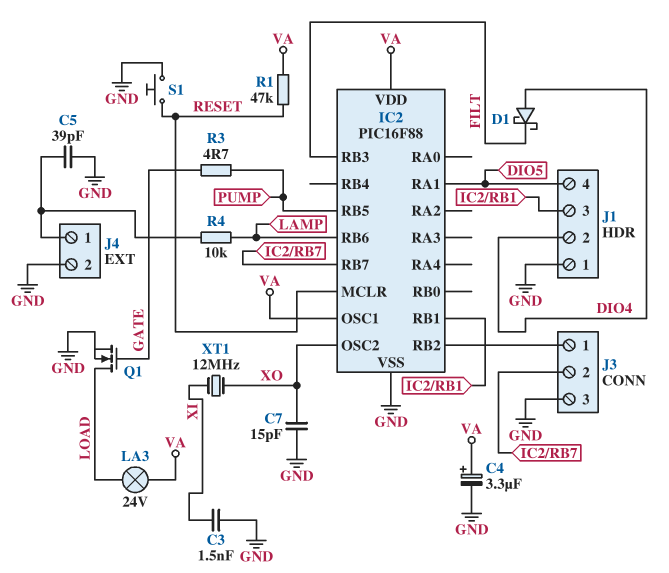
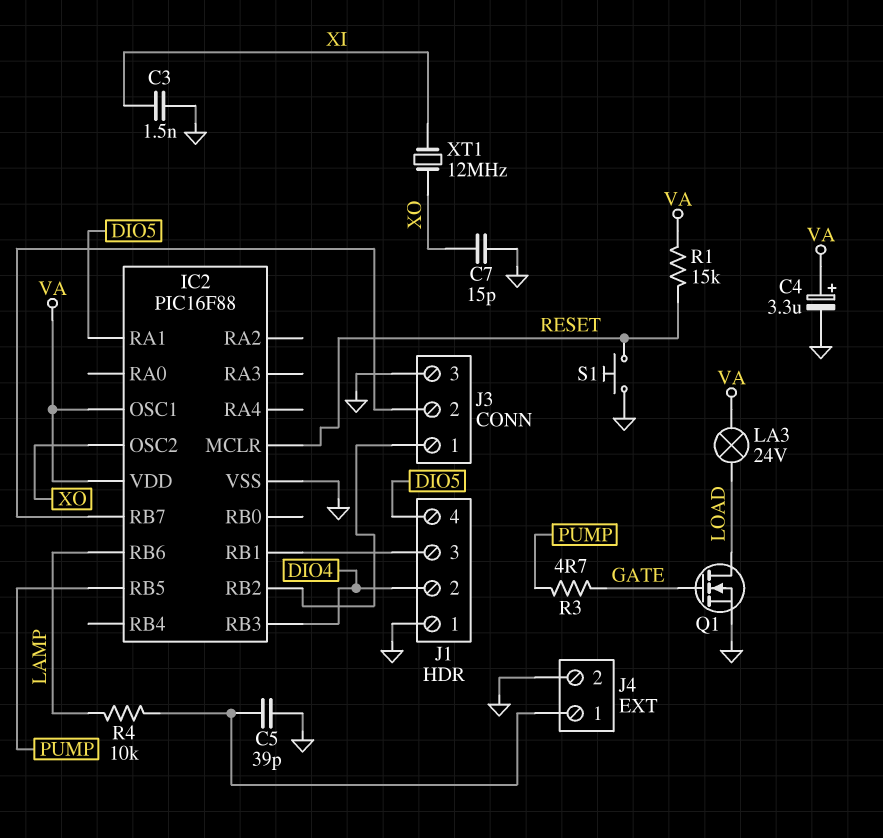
D1: schottky (A DIO4, K FILT) -> none
IC2 pin RB3: FILT -> DIO4
R1: 47k (RESET, VA) -> 15k (RESET, VA)

